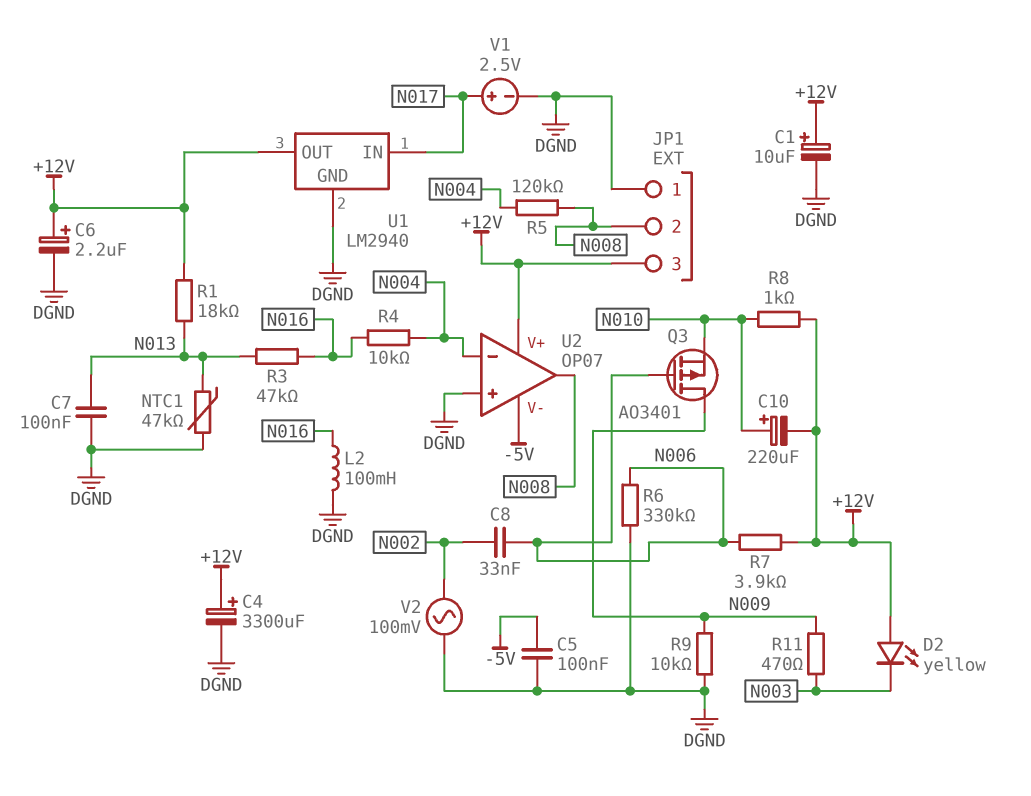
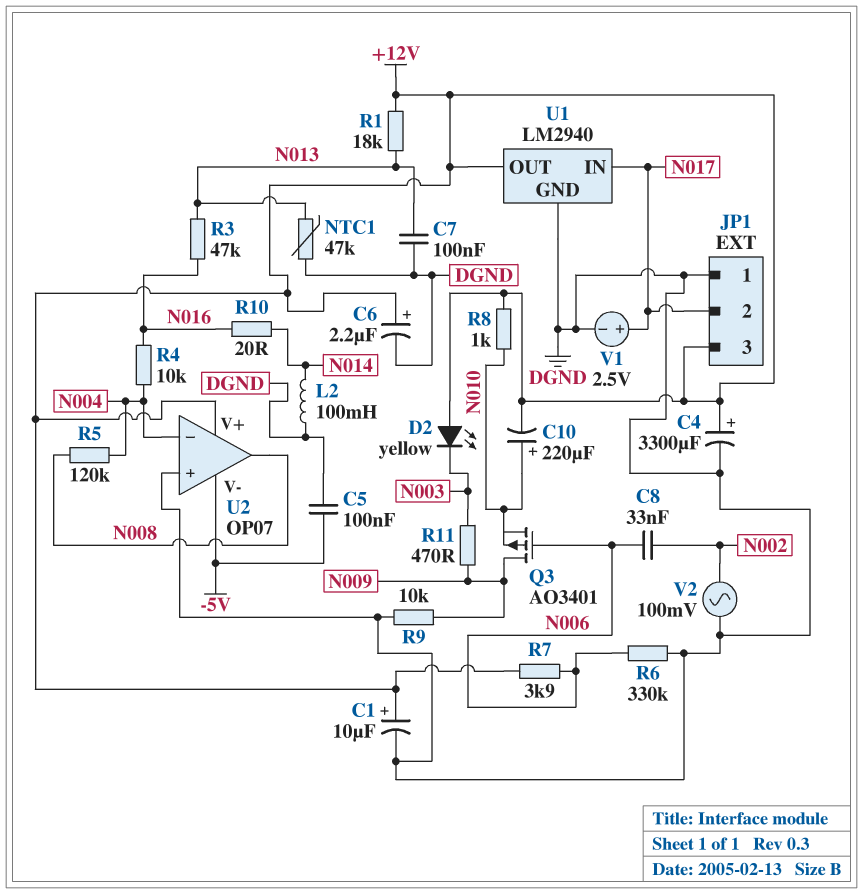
JP1 pin 2: N008 -> N017
L2: 100mH (DGND, N016) -> 100mH (DGND, N014)
R10: none -> 20 (N014, N016)

